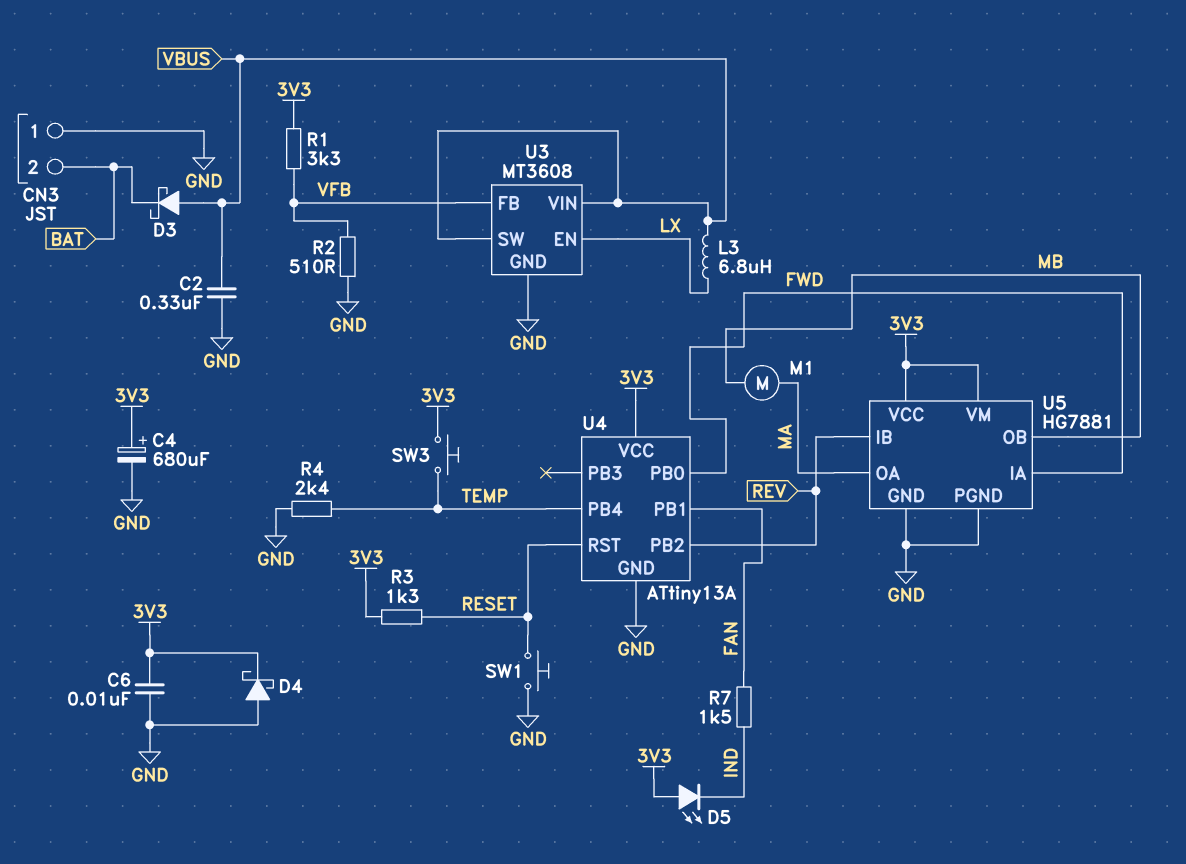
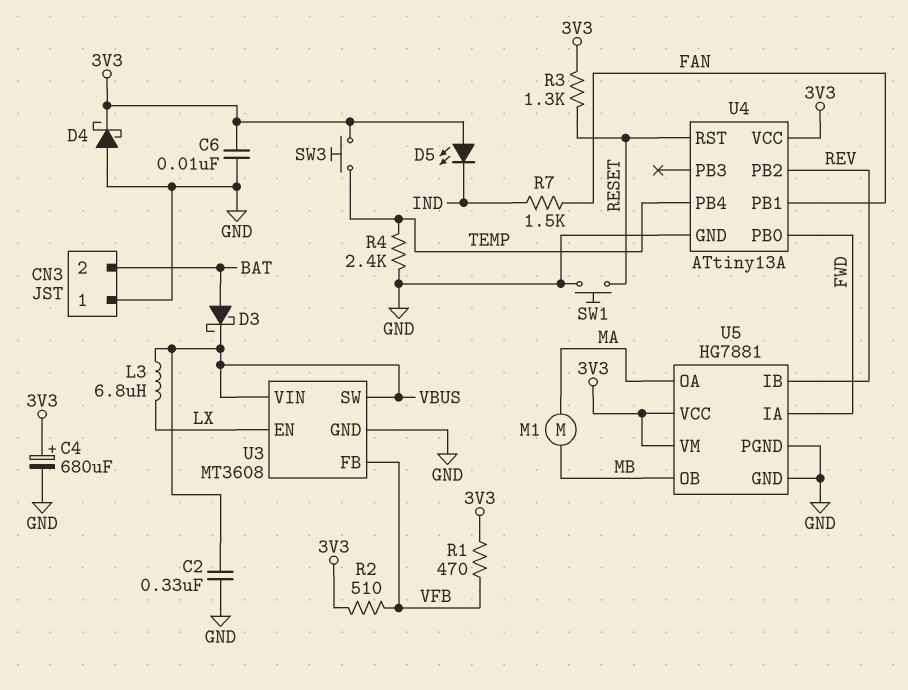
D3: schottky (A VBUS, K BAT) -> schottky (A BAT, K VBUS)
R1: 3.3k (3V3, VFB) -> 470 (3V3, VFB)
R2: 510 (GND, VFB) -> 510 (3V3, VFB)

